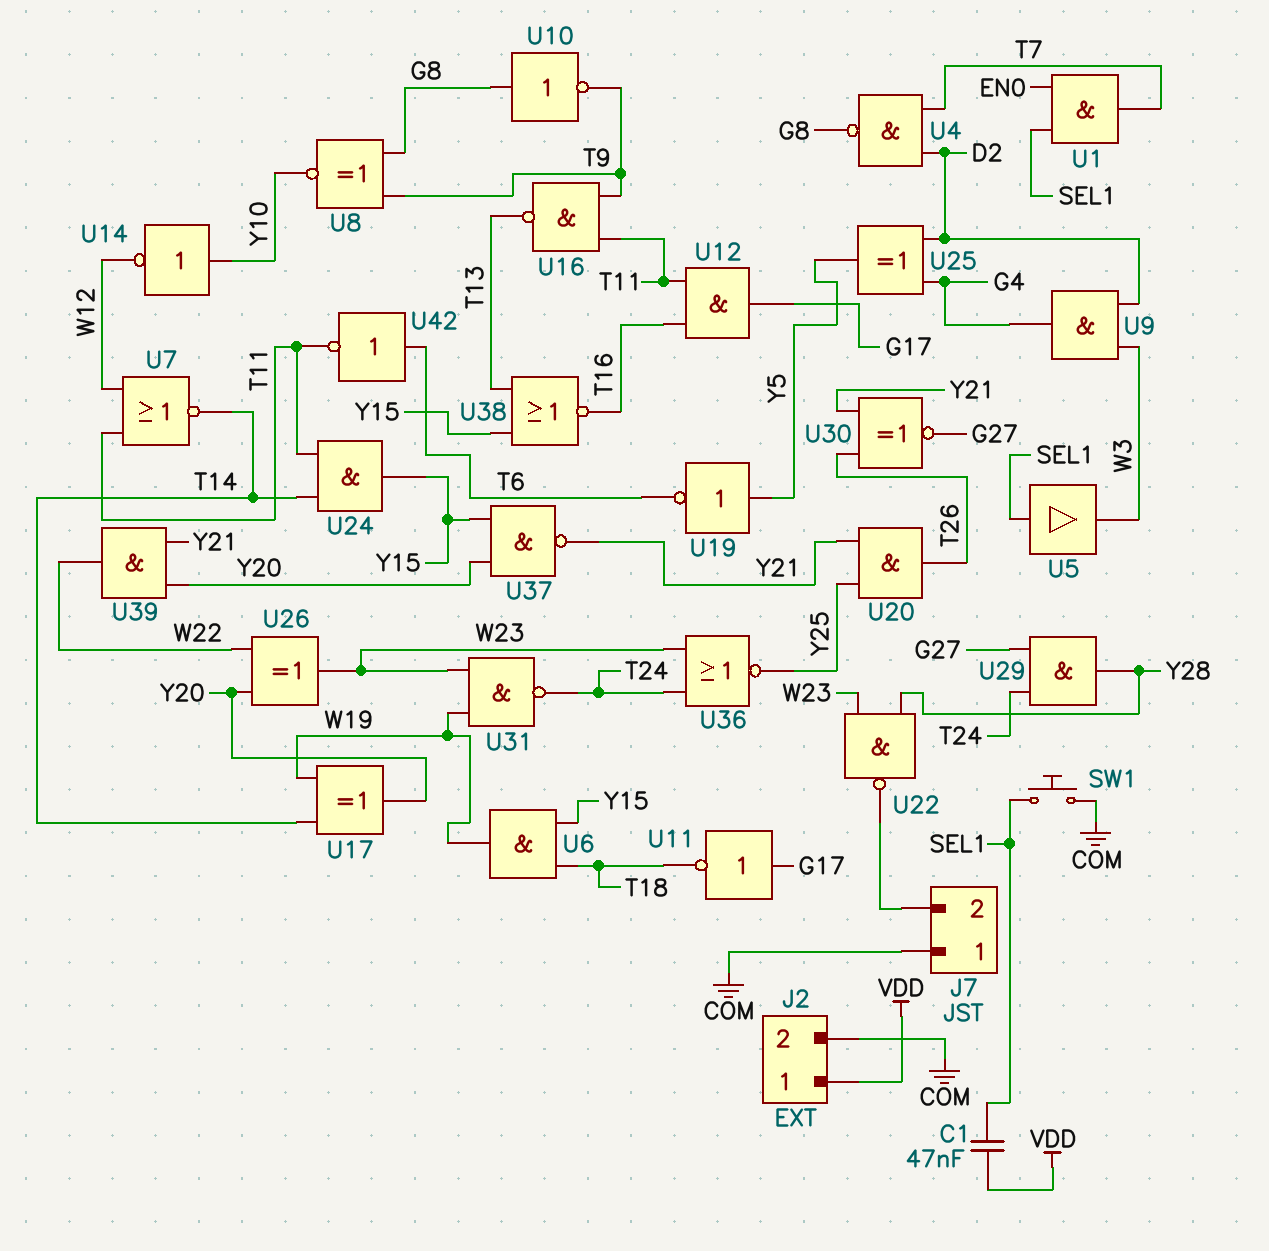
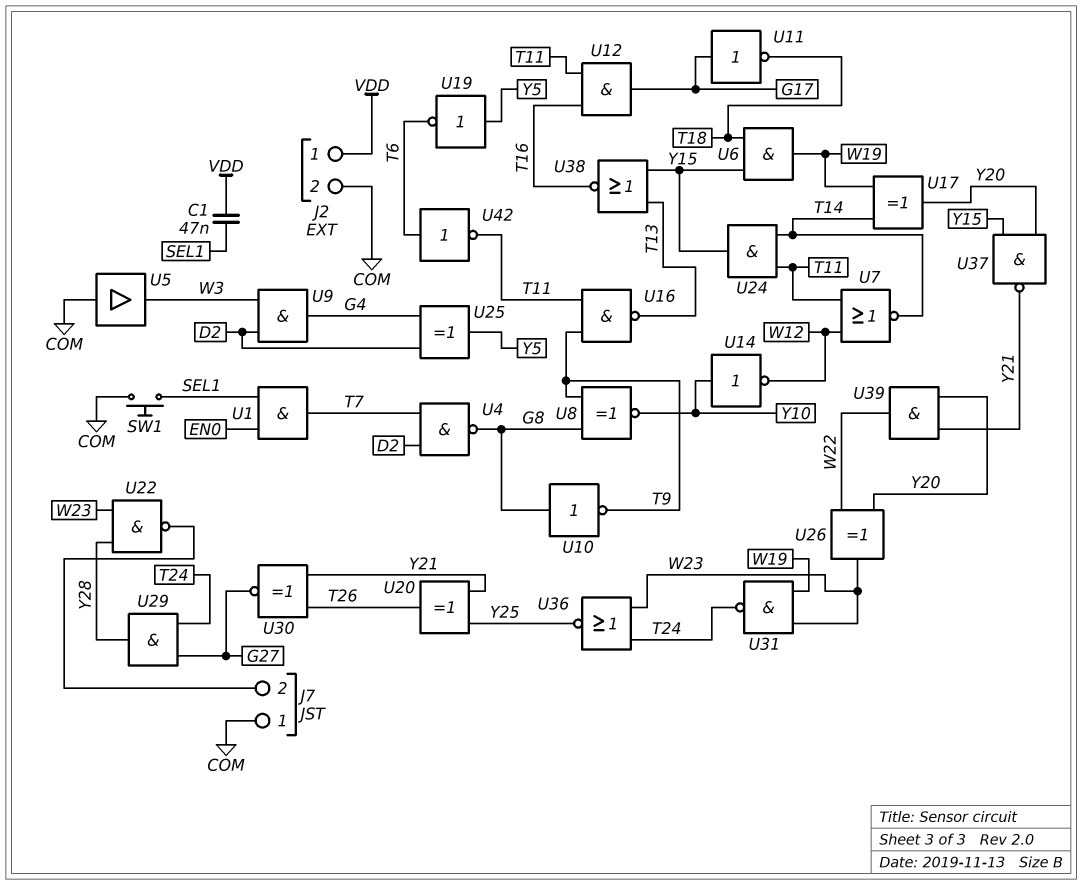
U5: buffer (in SEL1, out W3) -> buffer (in COM, out W3)
U20: AND (in Y21, in Y25, out T26) -> XOR (in Y21, in Y25, out T26)

